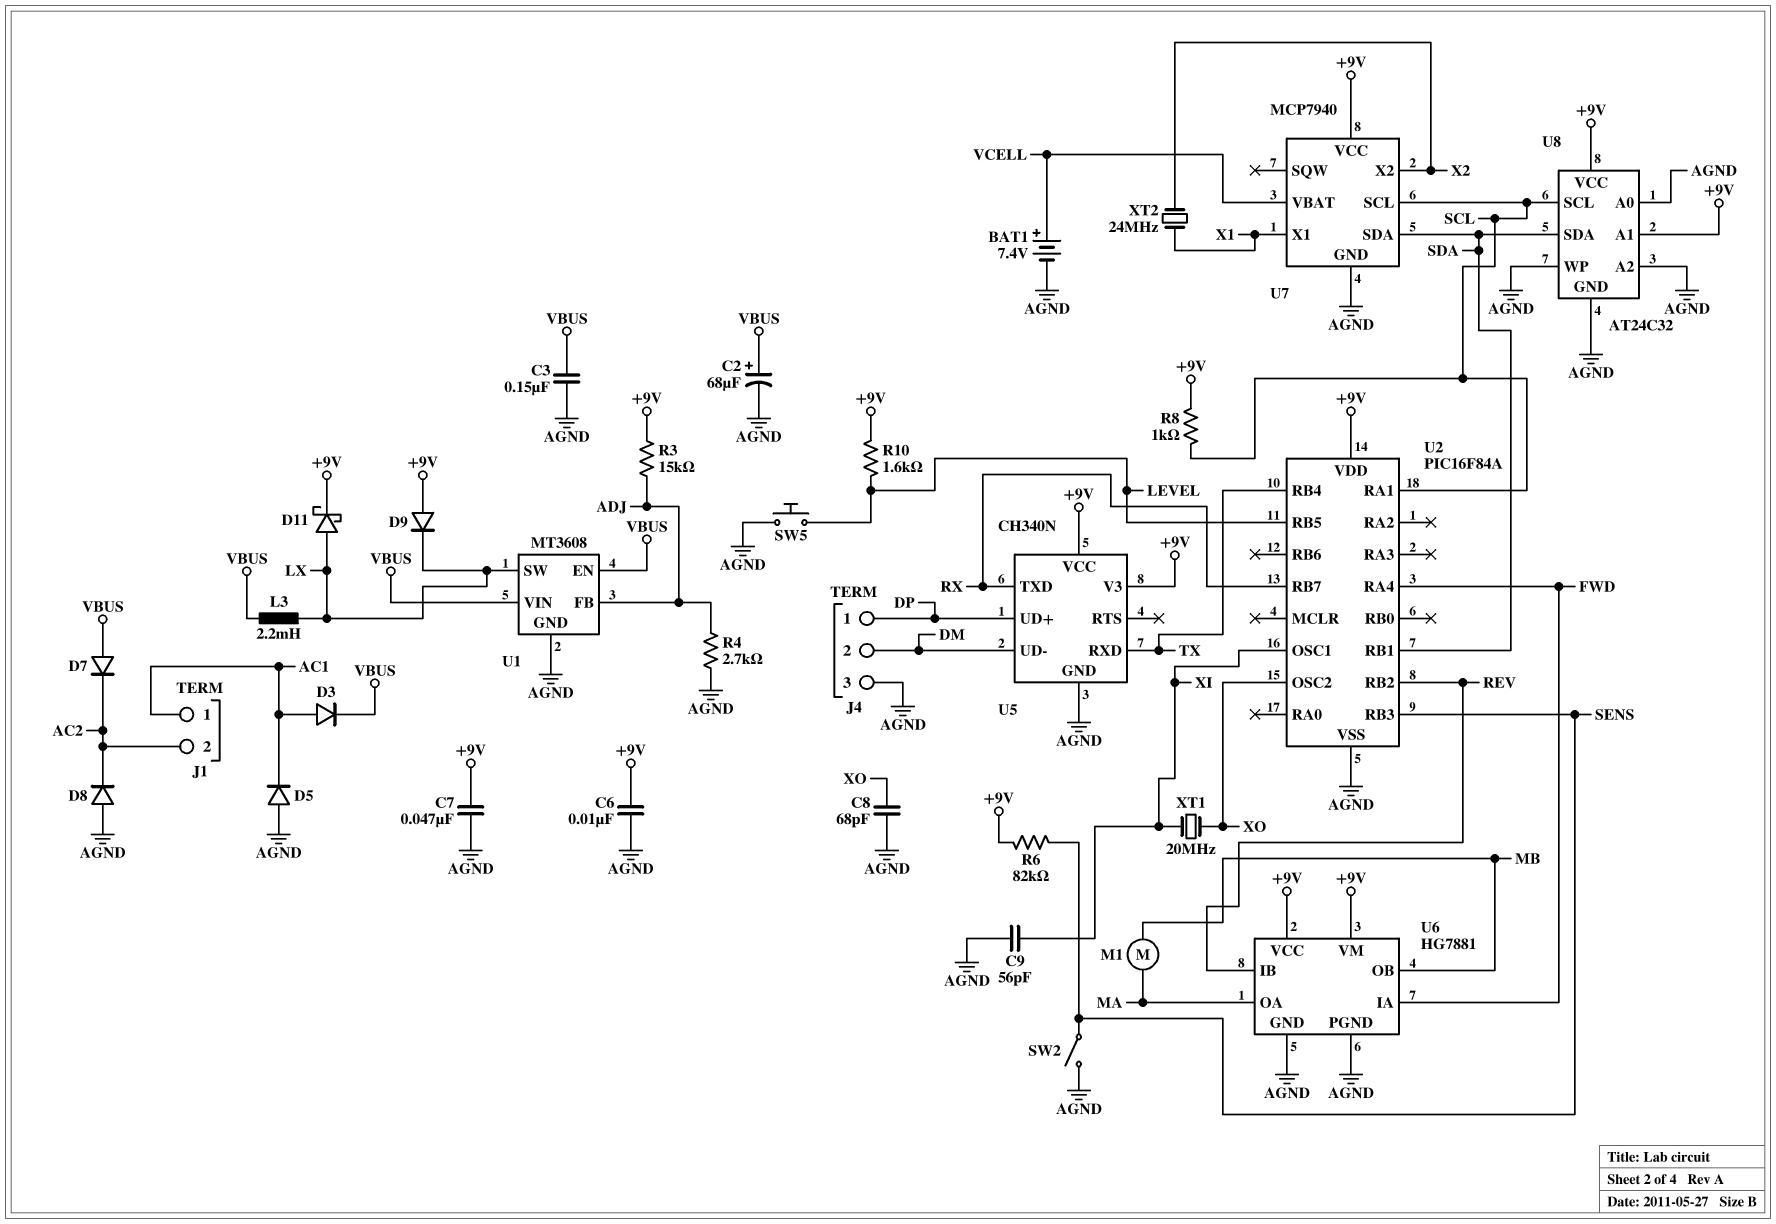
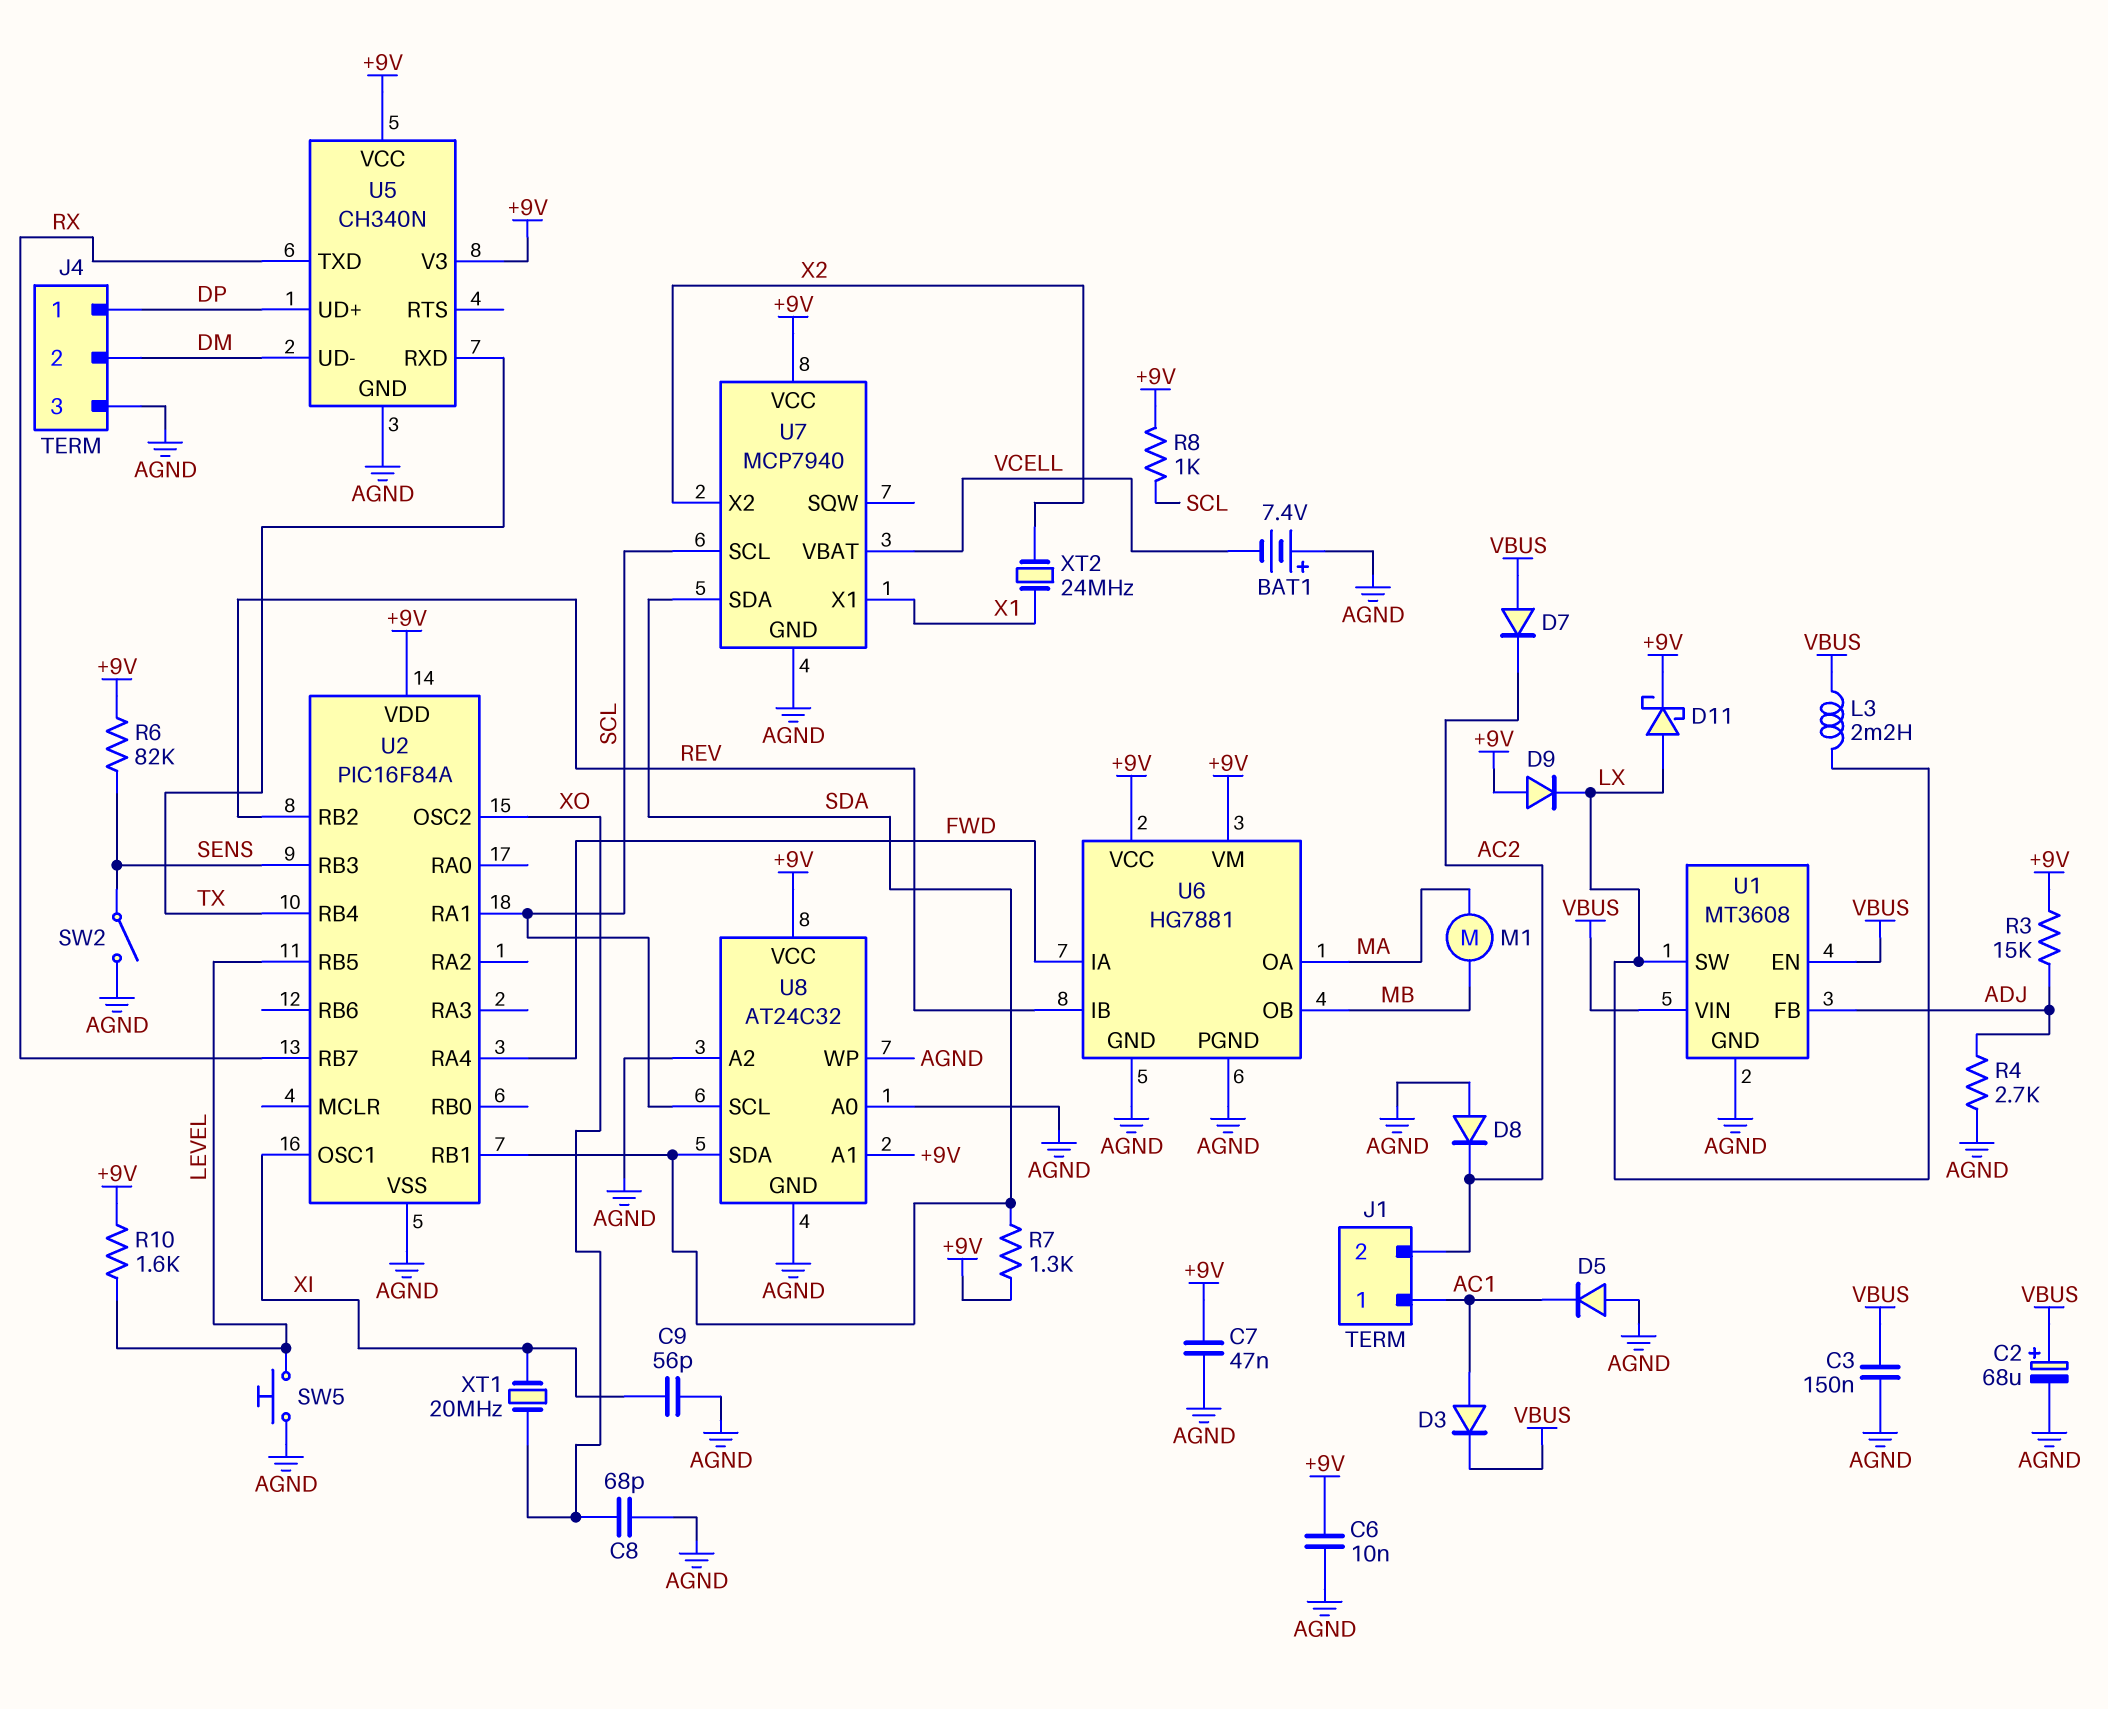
BAT1: 7.4V (plus VCELL, minus AGND) -> 7.4V (plus AGND, minus VCELL)
R7: none -> 1.3k (+9V, SDA)

